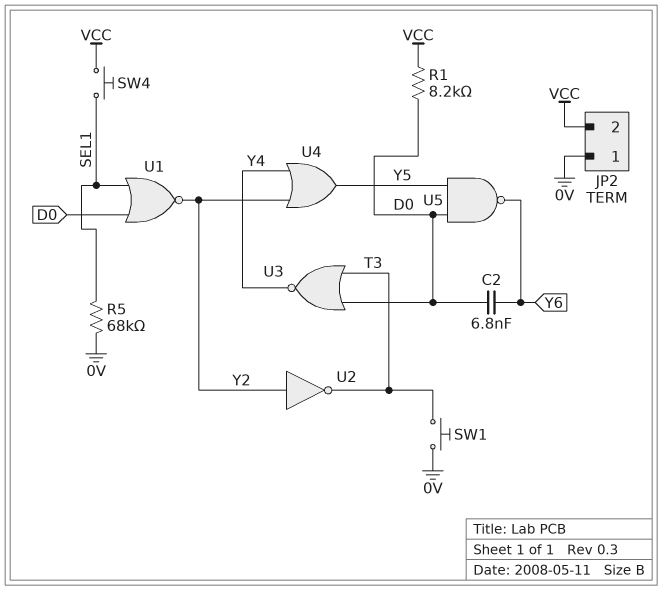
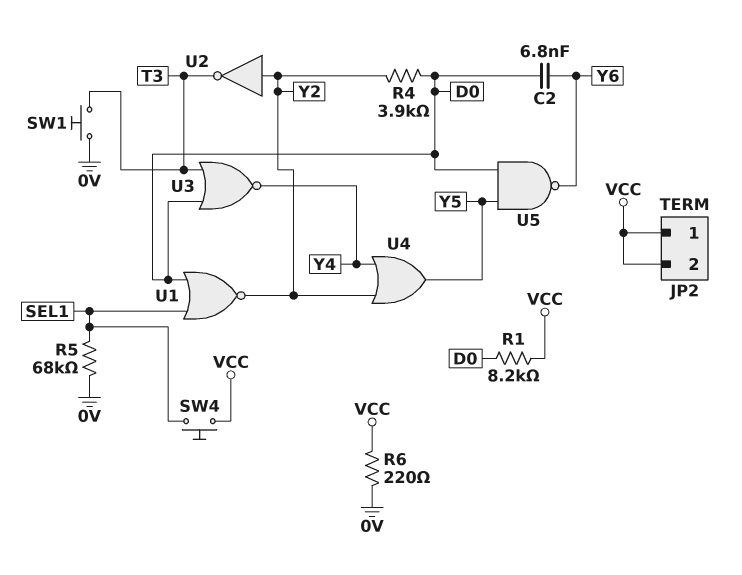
JP2 pin 1: 0V -> VCC
R4: none -> 3.9k (D0, Y2)
R6: none -> 220 (0V, VCC)

